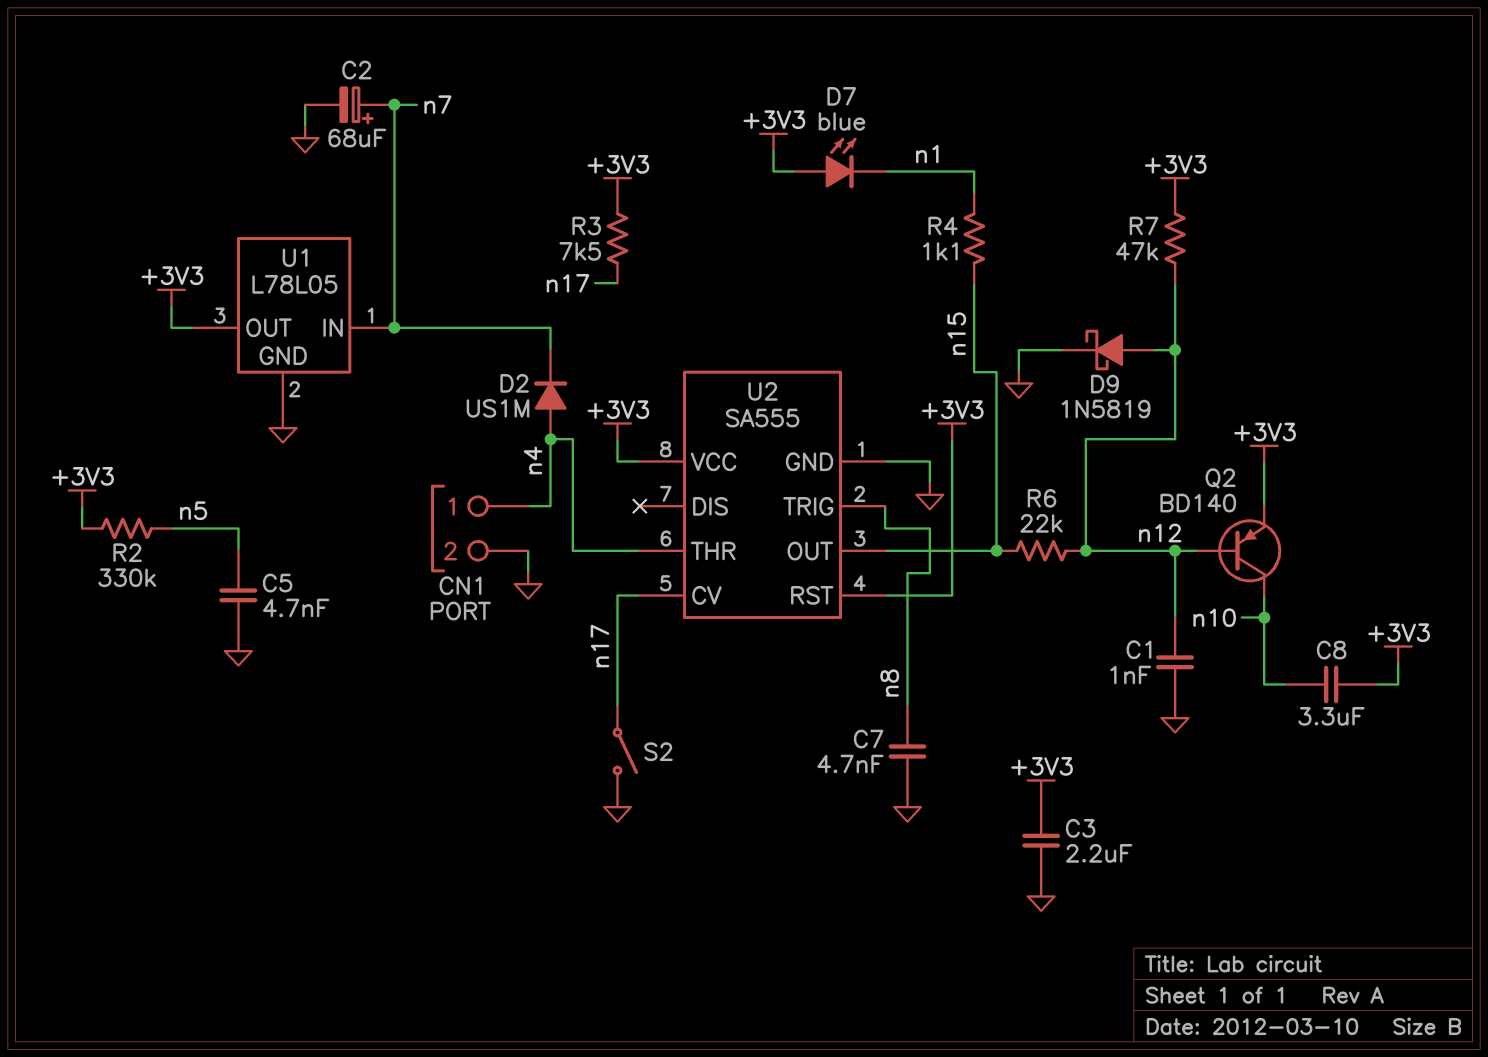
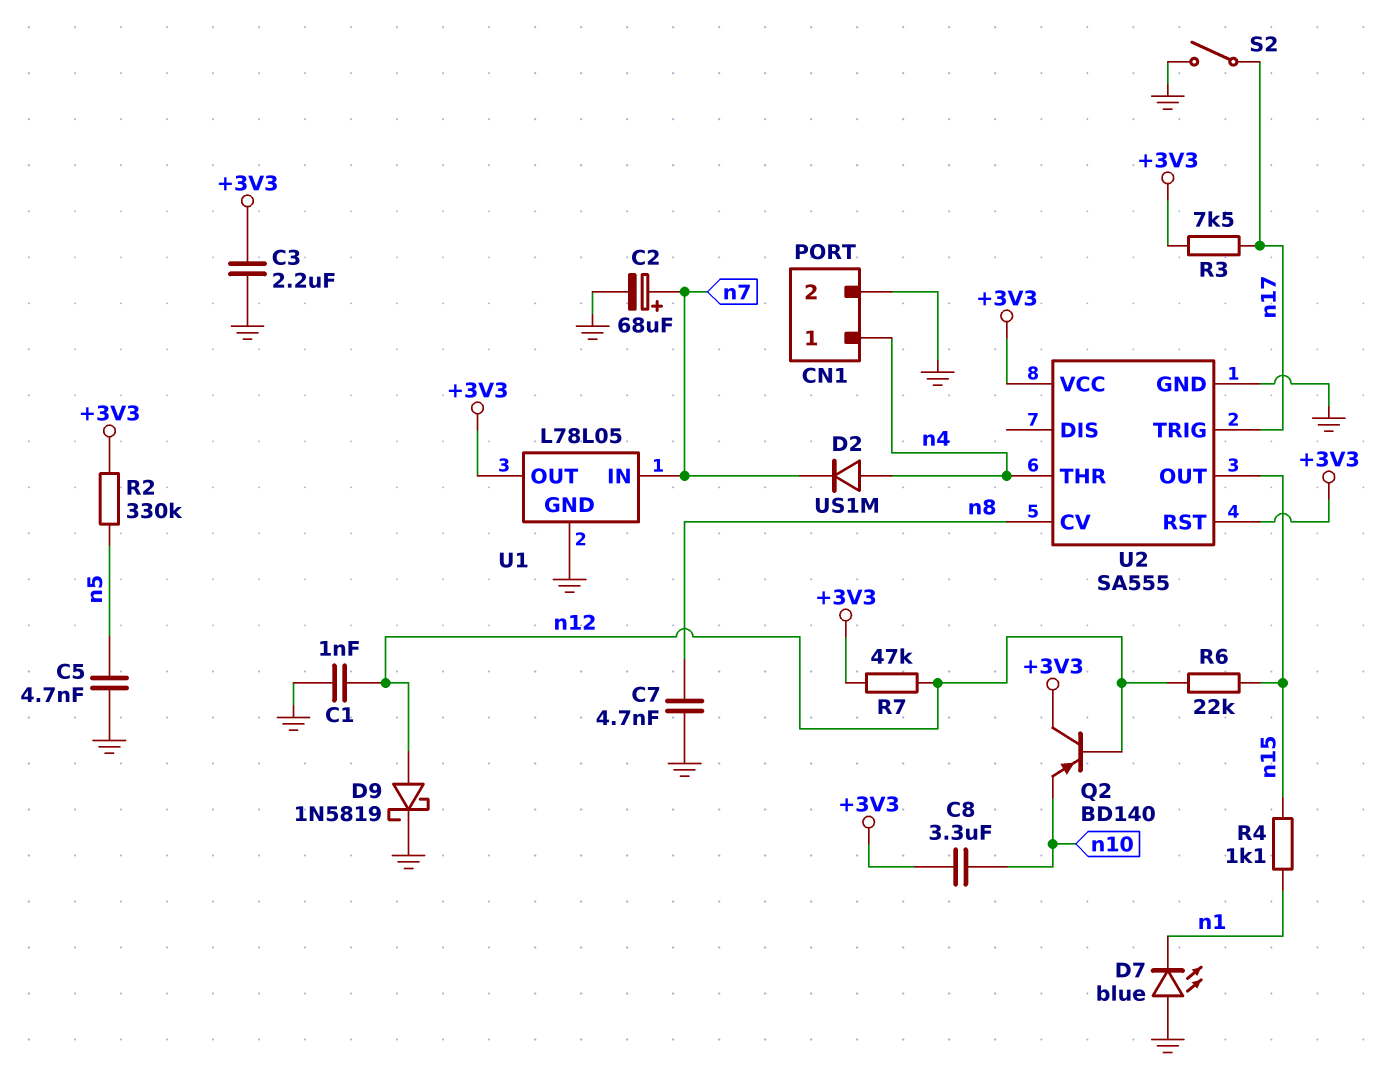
D7: LED blue (A +3V3, K n1) -> LED blue (A GND, K n1)
Q2: PNP BD140 (B n12, C n10, E +3V3) -> PNP BD140 (B n12, C +3V3, E n10)
U2 pin CV: n17 -> n8
U2 pin TRIG: n8 -> n17

